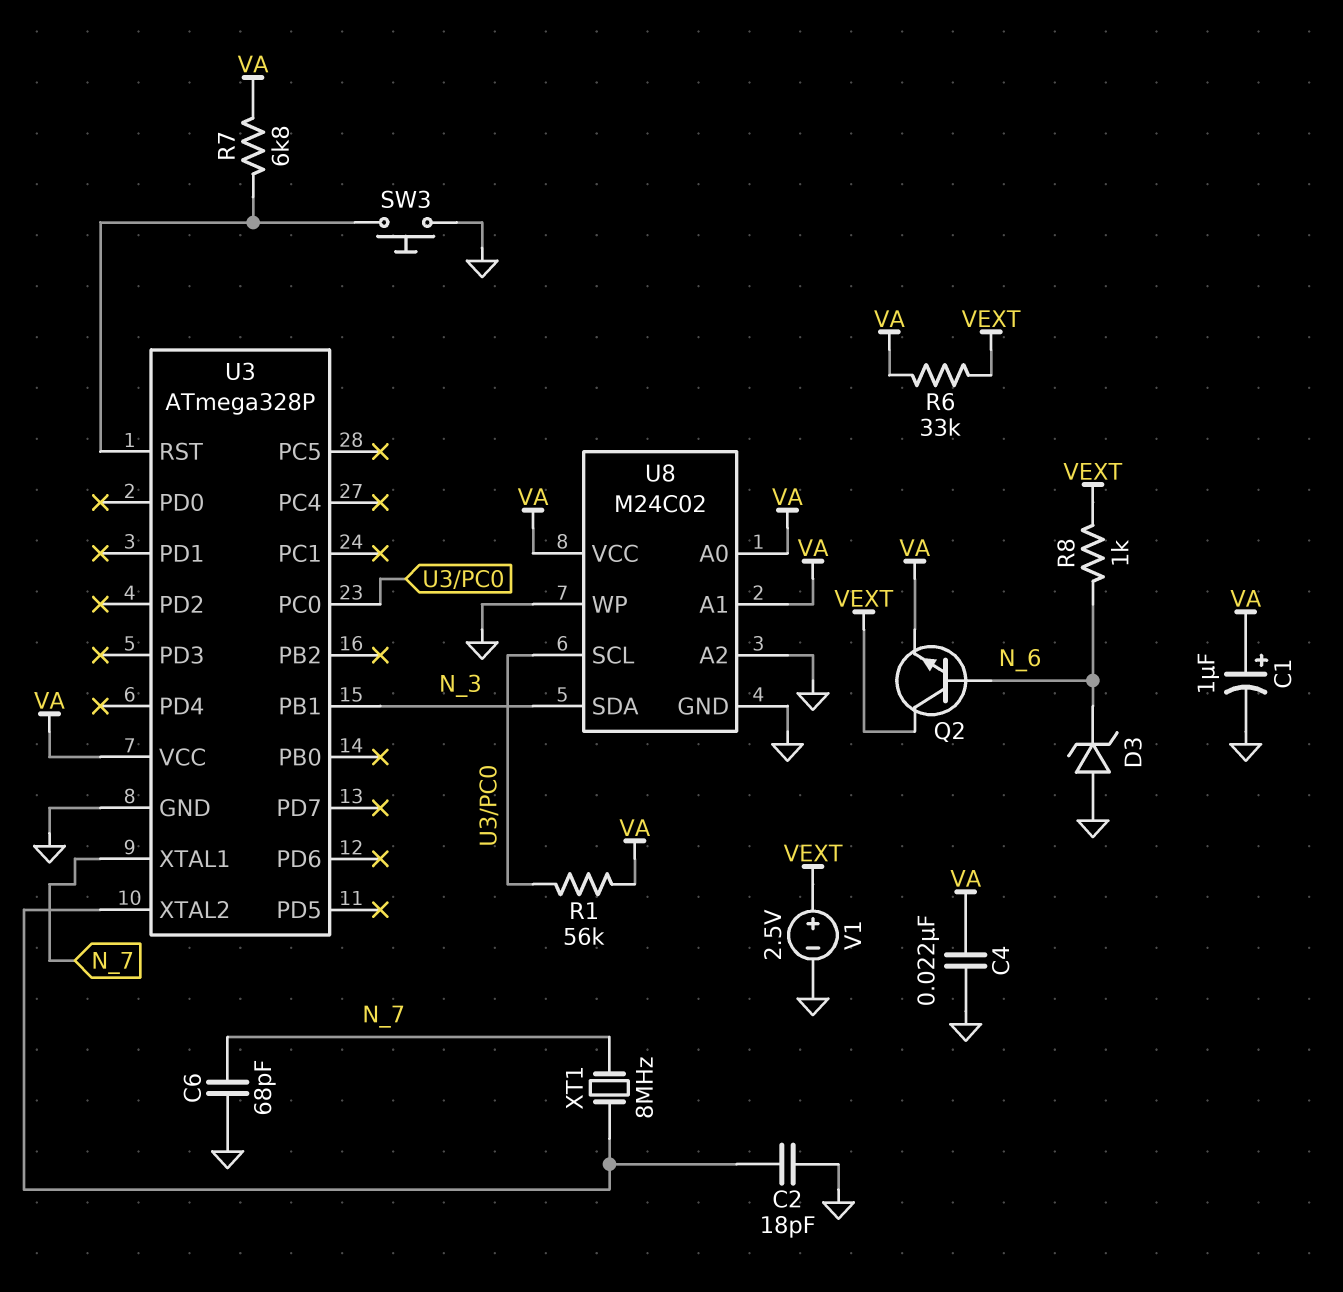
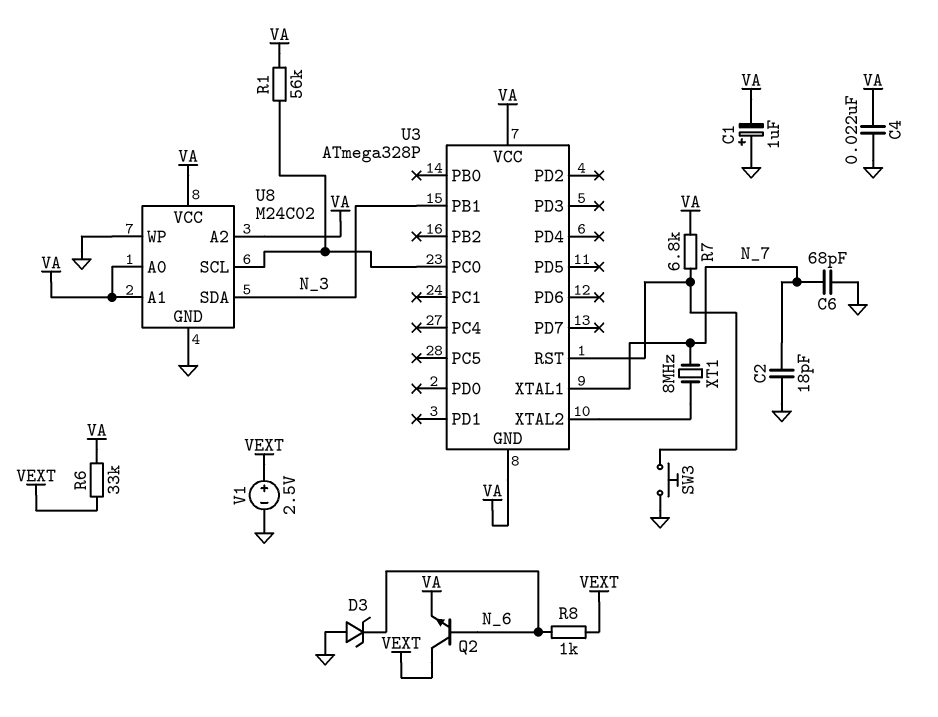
C1: 1uF (plus VA, minus GND) -> 1uF (plus GND, minus VA)
C2: 18pF (GND, U3/XTAL2) -> 18pF (GND, N_7)
U3 pin GND: GND -> VA
U8 pin A2: GND -> VA

